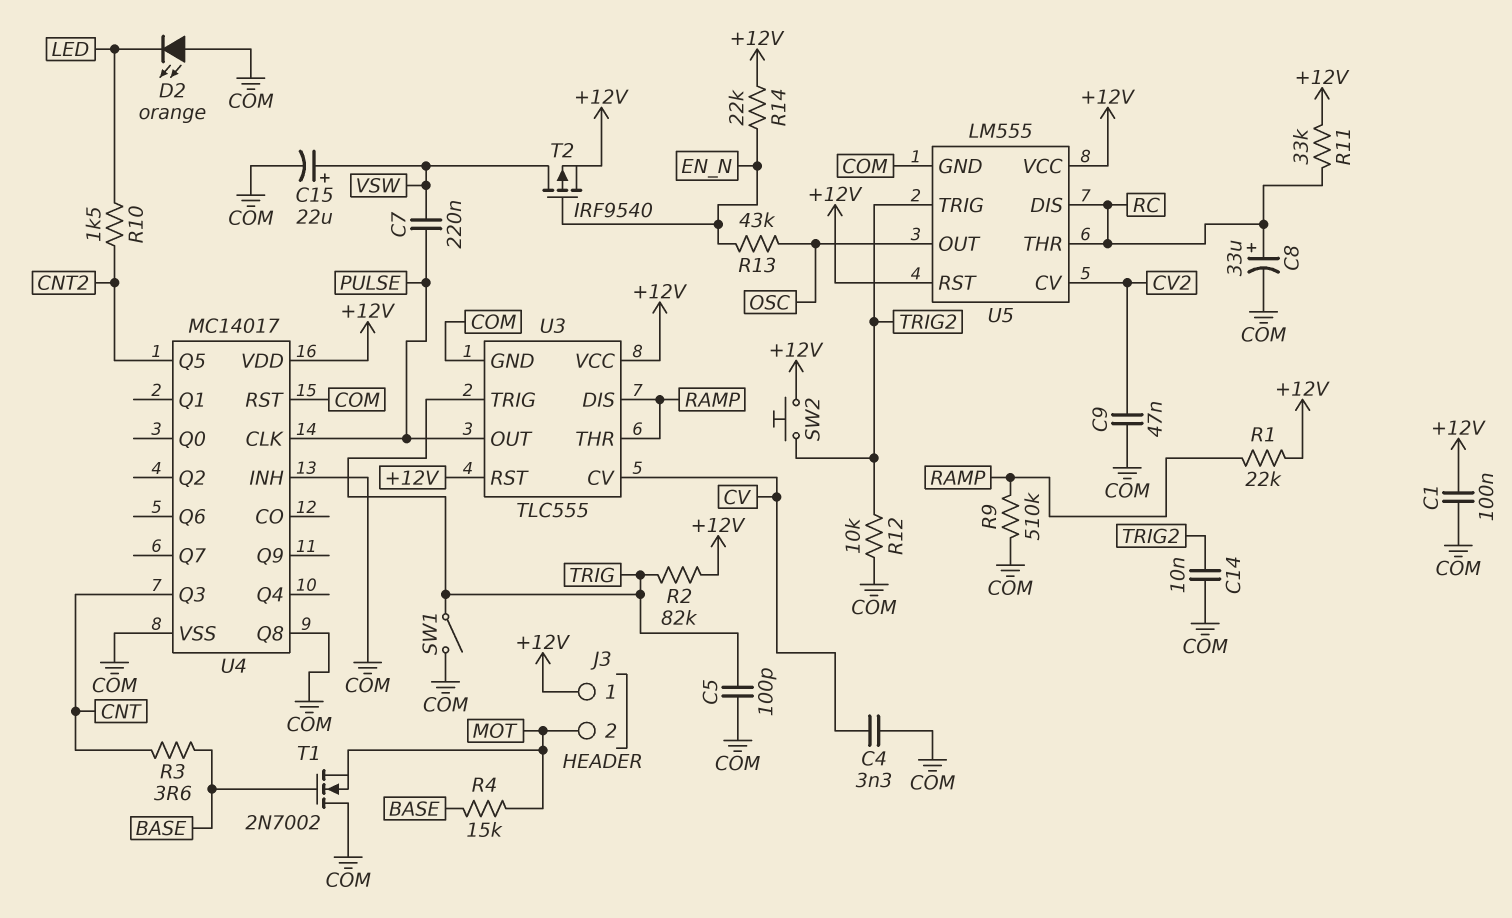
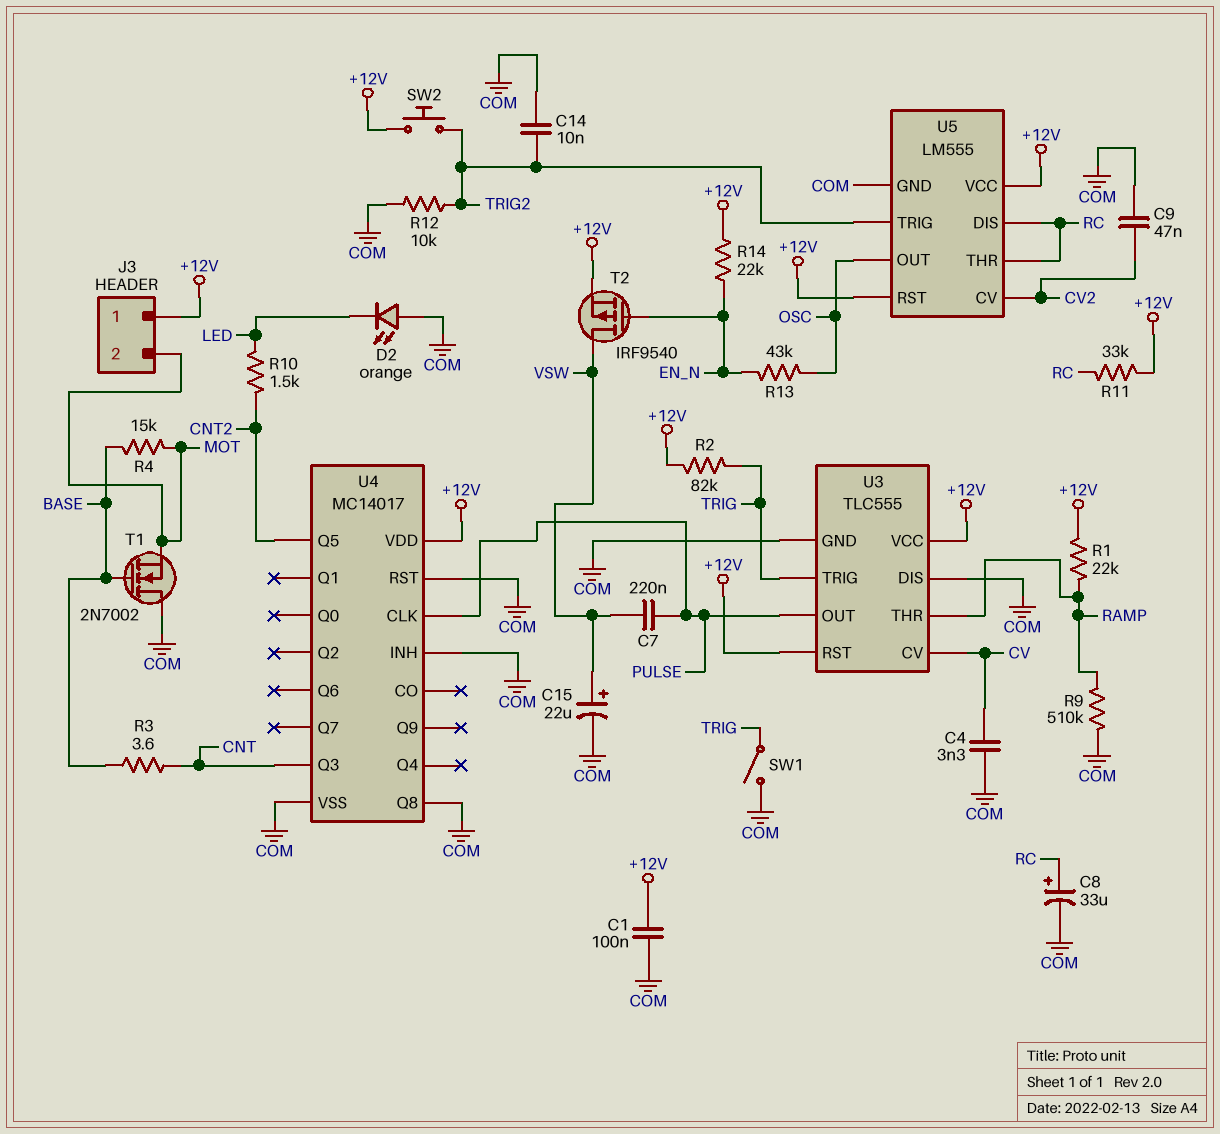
C5: 100pF (COM, TRIG) -> none
U3 pin DIS: RAMP -> COM

